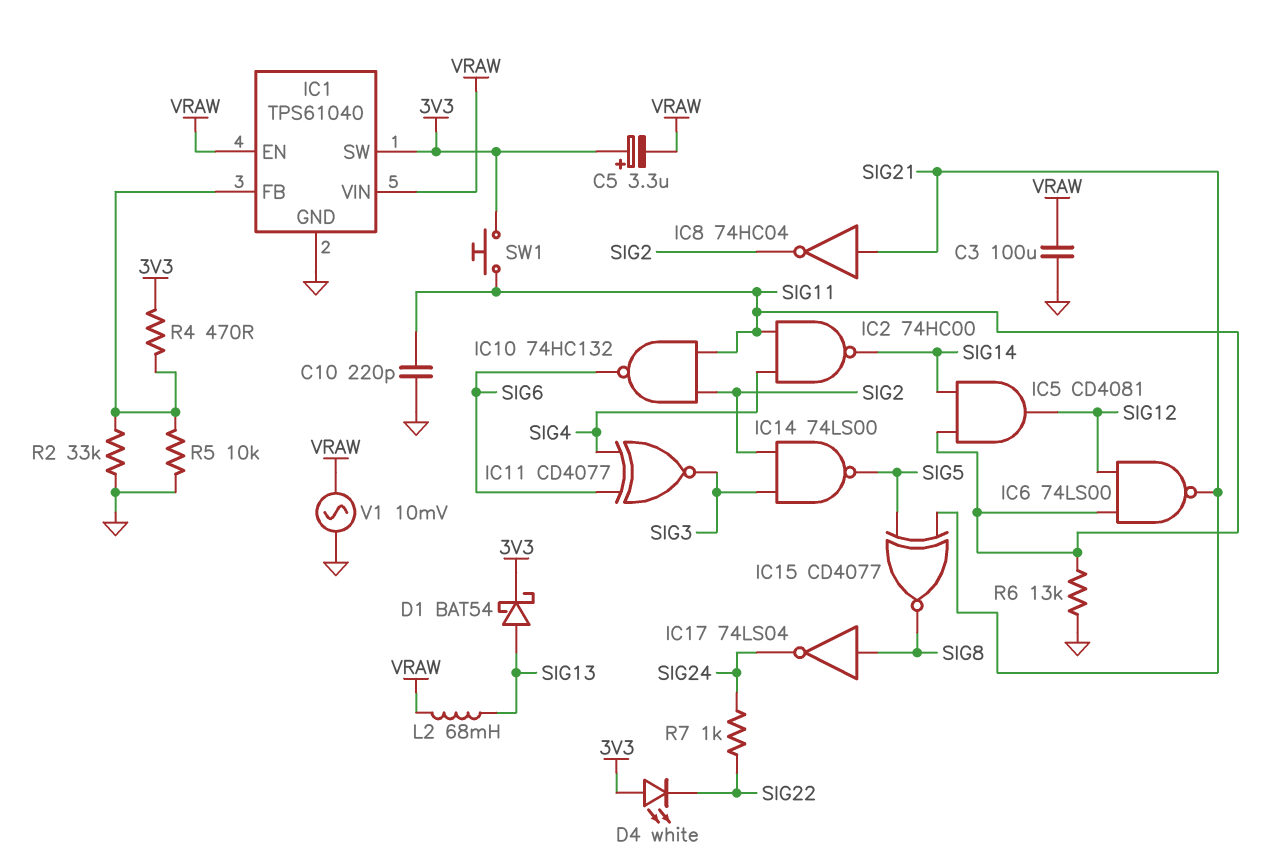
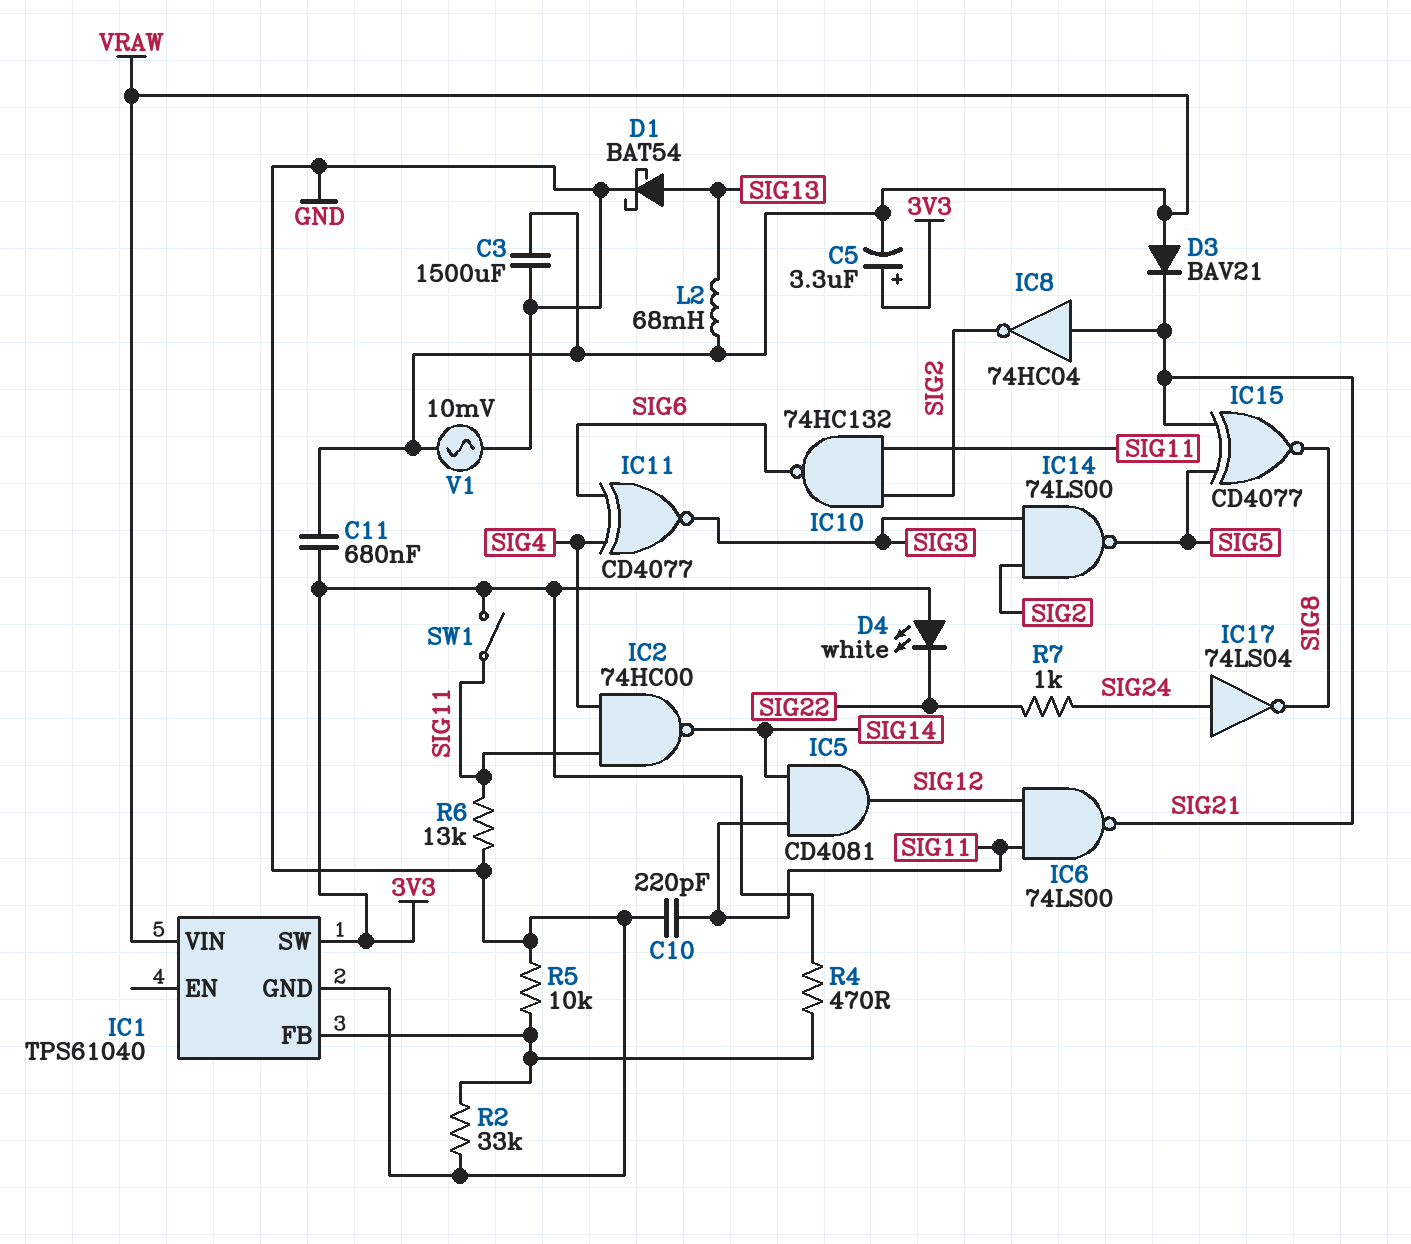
C3: 100uF (GND, VRAW) -> 1500uF (GND, VRAW)
C11: none -> 680nF (3V3, VRAW)
D1: schottky BAT54 (A SIG13, K 3V3) -> schottky BAT54 (A SIG13, K GND)
D3: none -> diode BAV21 (A VRAW, K SIG21)
IC1 pin EN: VRAW -> none
IC17: NOT 74LS04 (in SIG8, out SIG24) -> NOT 74LS04 (in SIG24, out SIG8)
SW1: button (3V3, SIG11) -> switch (3V3, SIG11)

